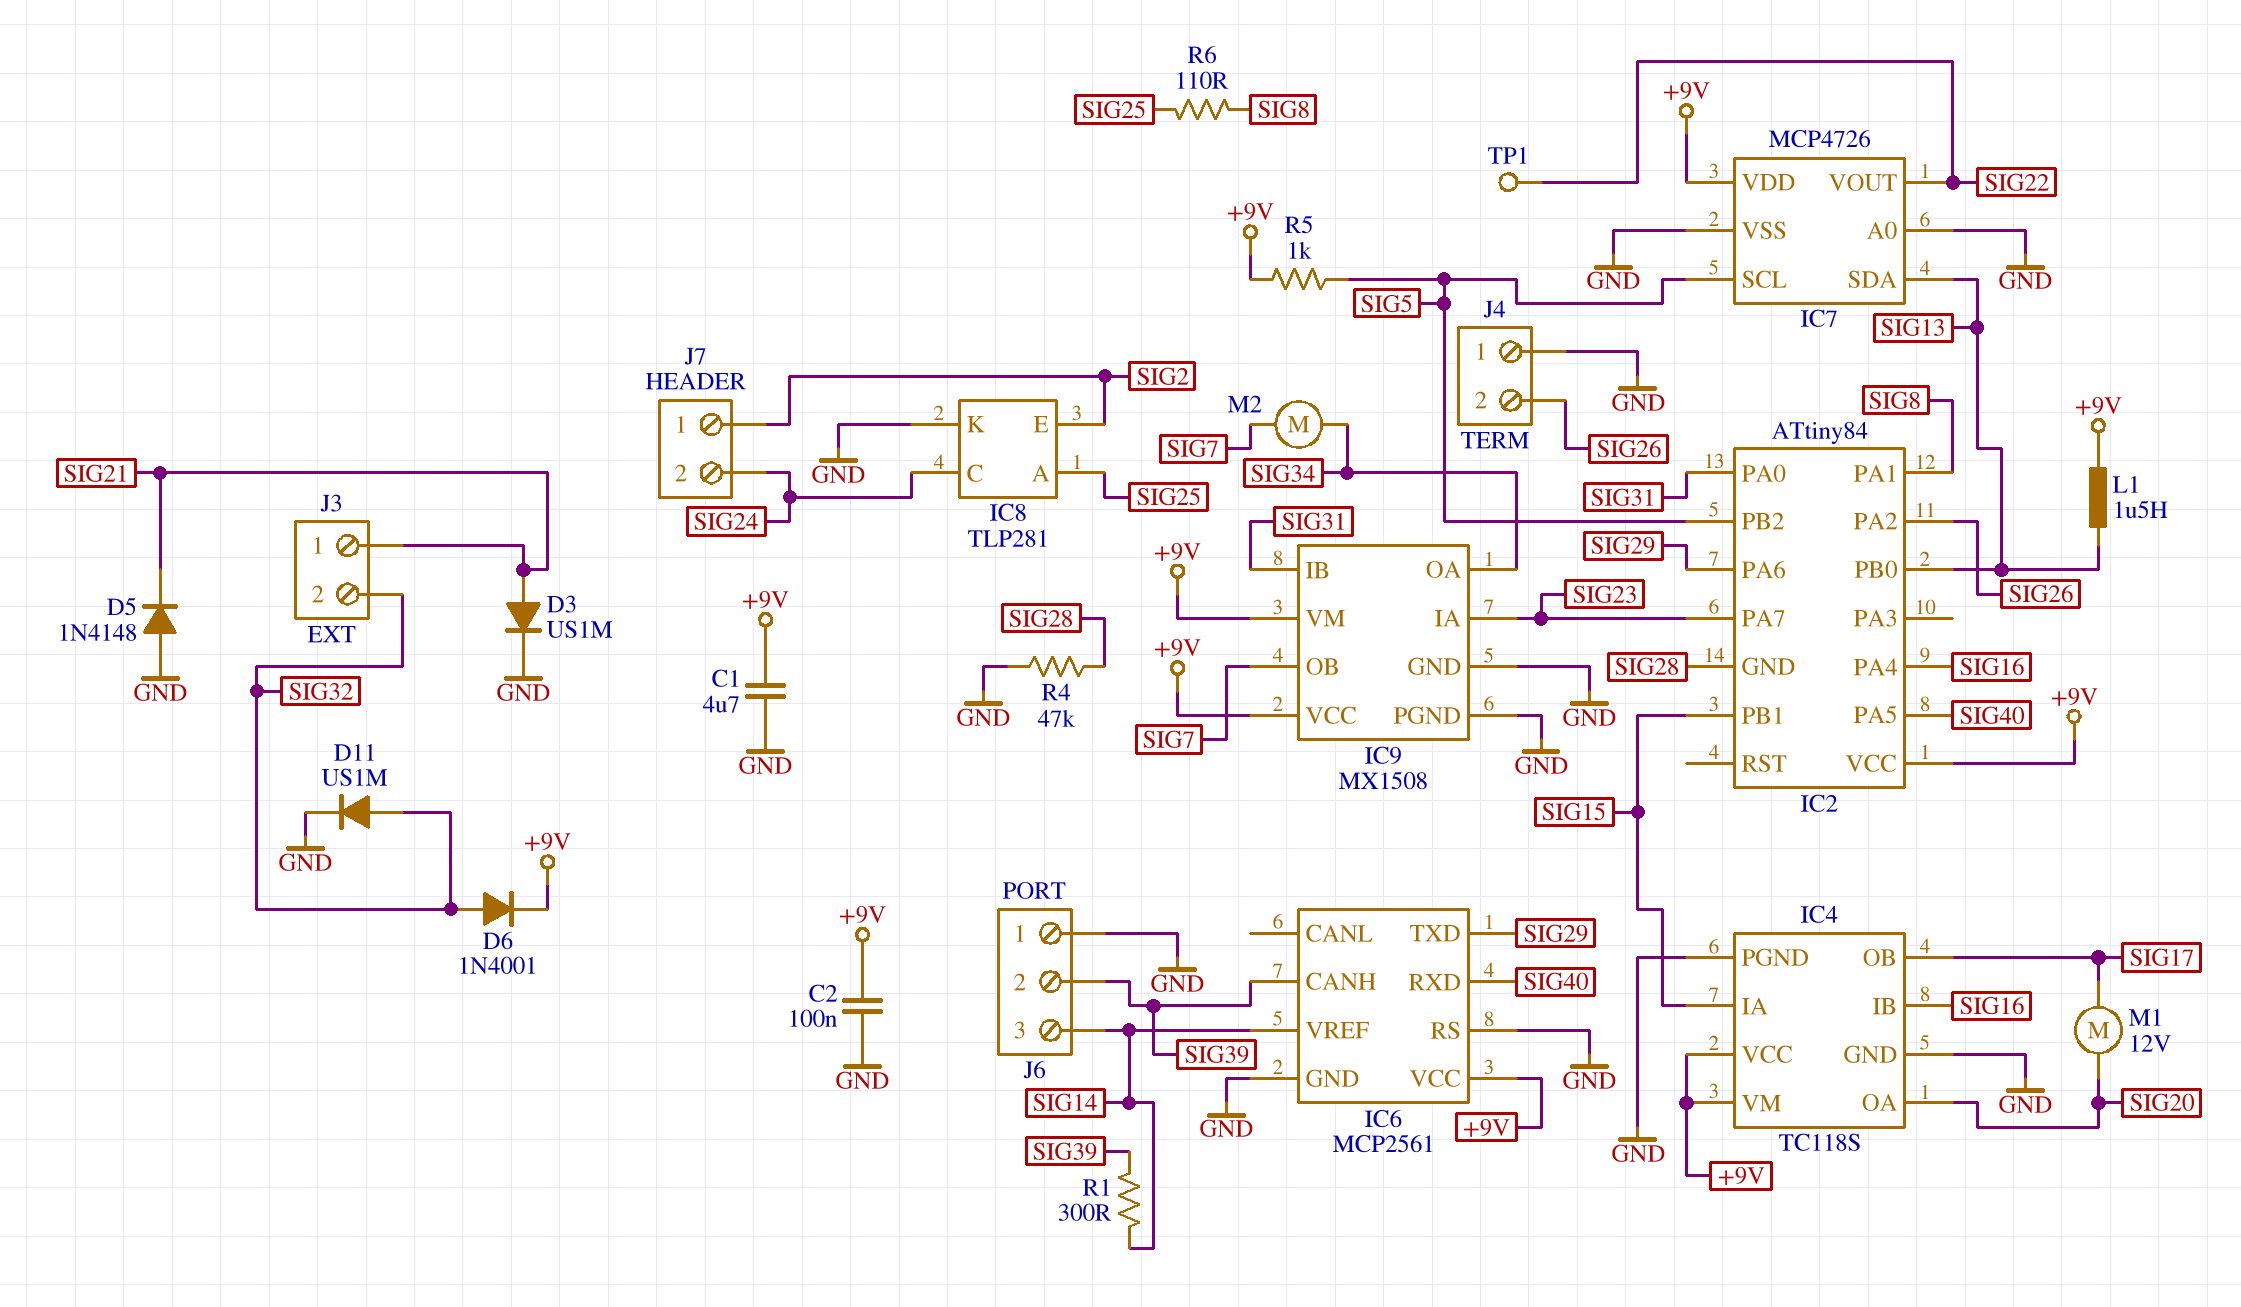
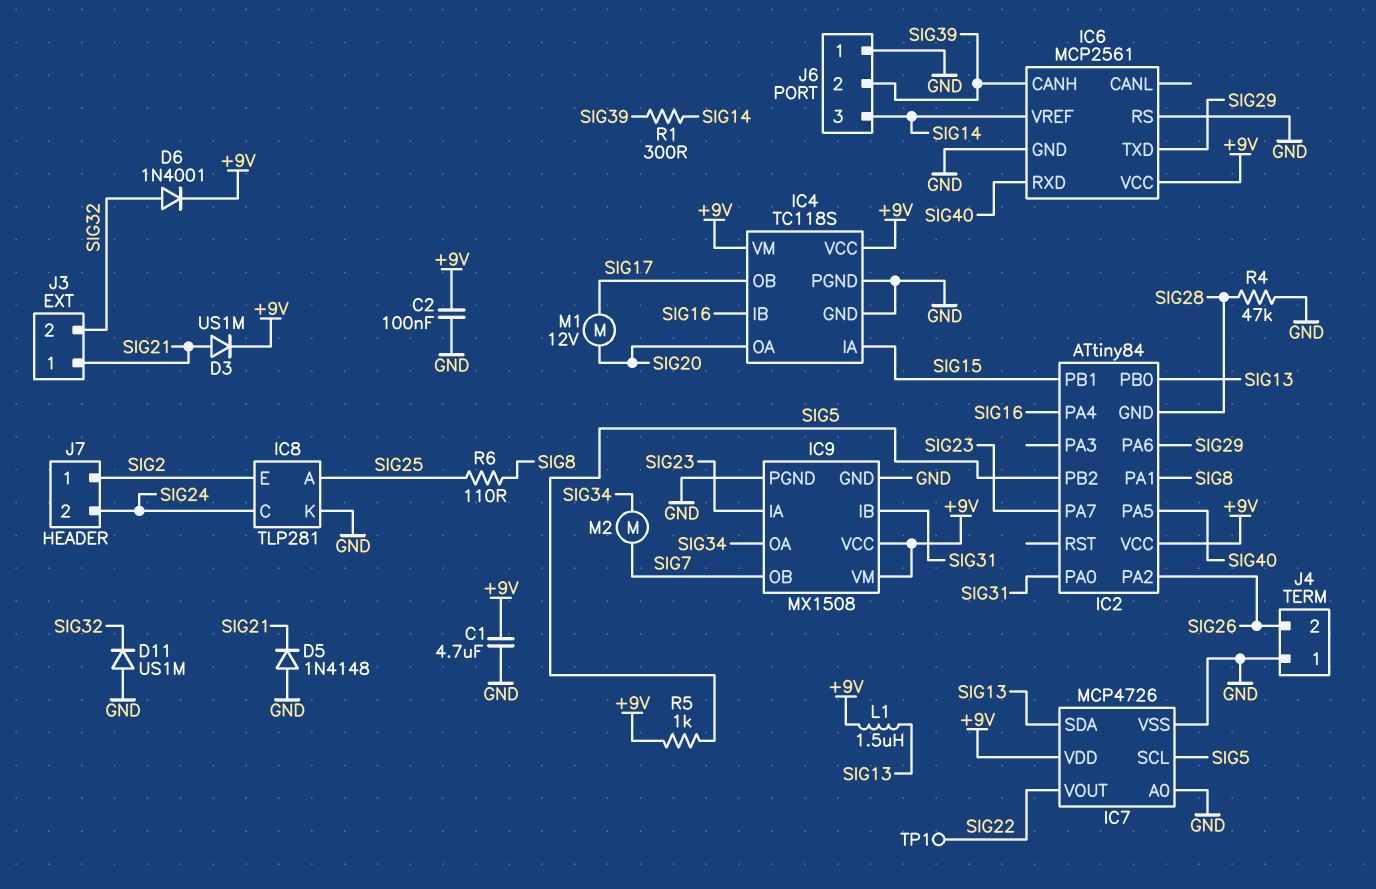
D3: diode US1M (A SIG21, K GND) -> diode US1M (A SIG21, K +9V)
D11: diode US1M (A SIG32, K GND) -> diode US1M (A GND, K SIG32)

